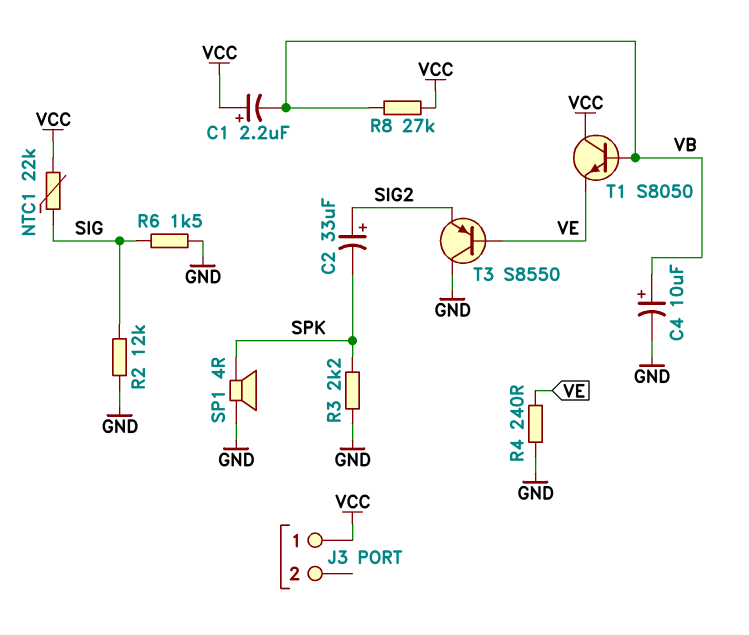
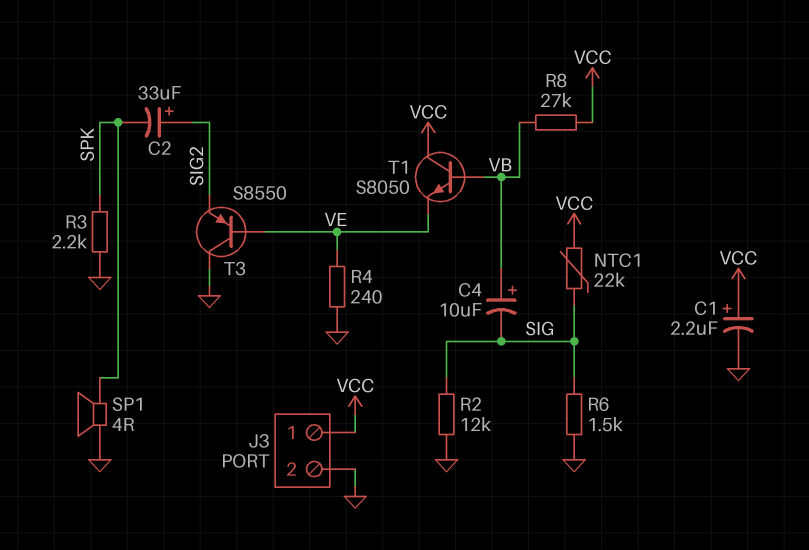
C1: 2.2uF (plus VCC, minus VB) -> 2.2uF (plus VCC, minus GND)
C4: 10uF (plus VB, minus GND) -> 10uF (plus VB, minus SIG)
J3 pin 2: none -> GND

